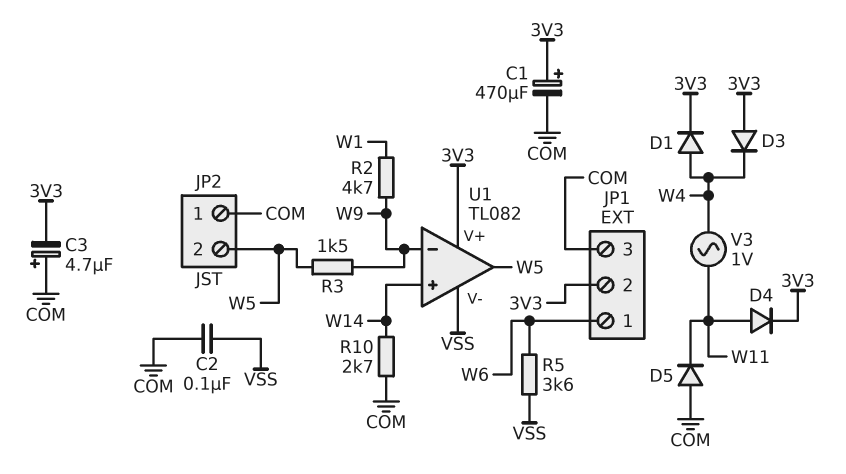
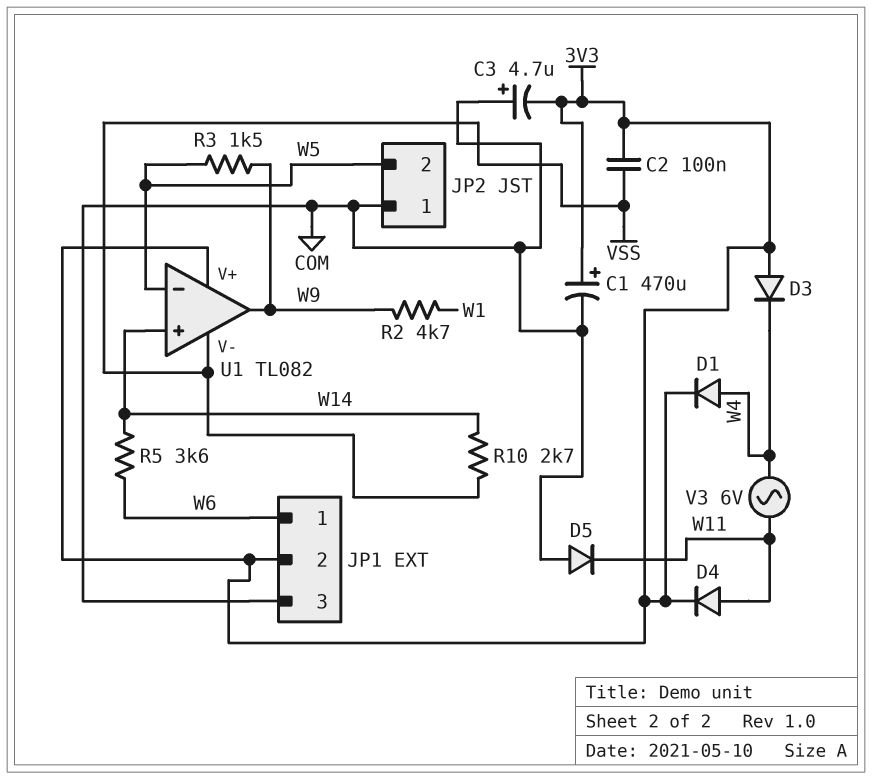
C2: 100nF (COM, VSS) -> 100nF (3V3, VSS)
R5: 3.6k (VSS, W6) -> 3.6k (W6, W14)
R10: 2.7k (COM, W14) -> 2.7k (VSS, W14)
U1 pin in-: W9 -> W5
U1 pin out: W5 -> W9
V3: AC 1V (W4, W11) -> AC 6V (W4, W11)

